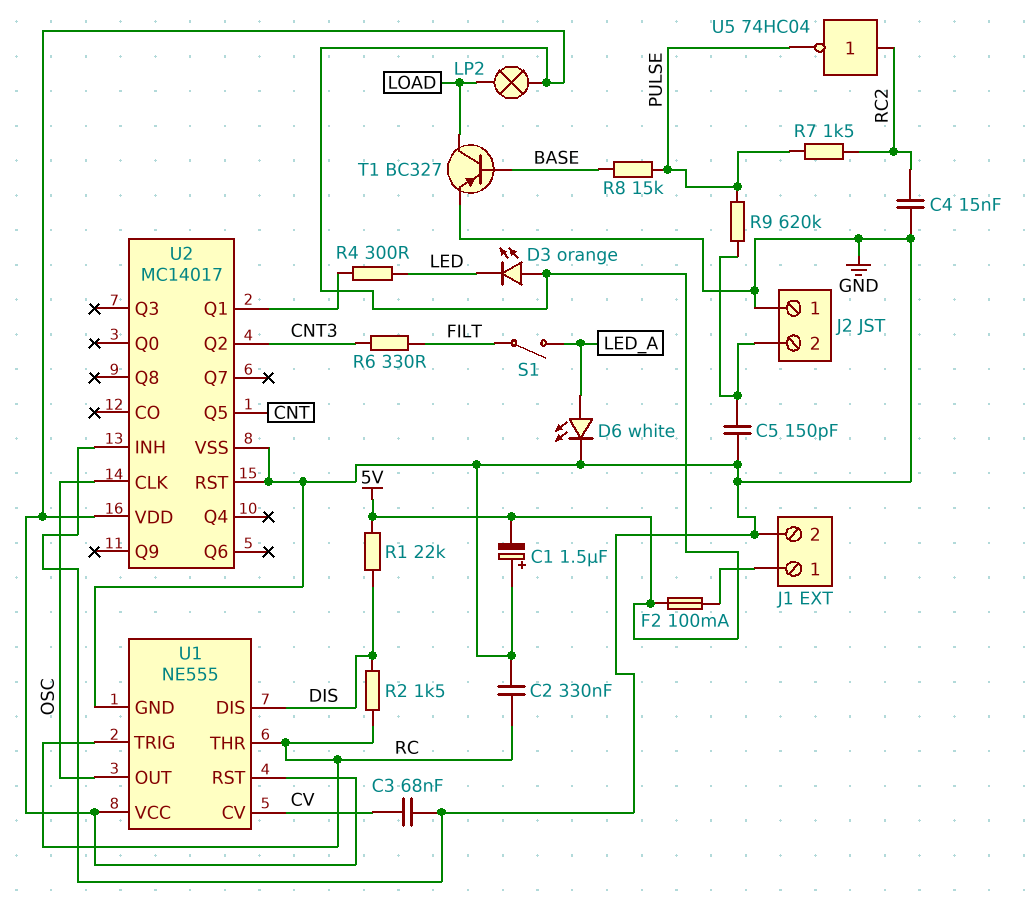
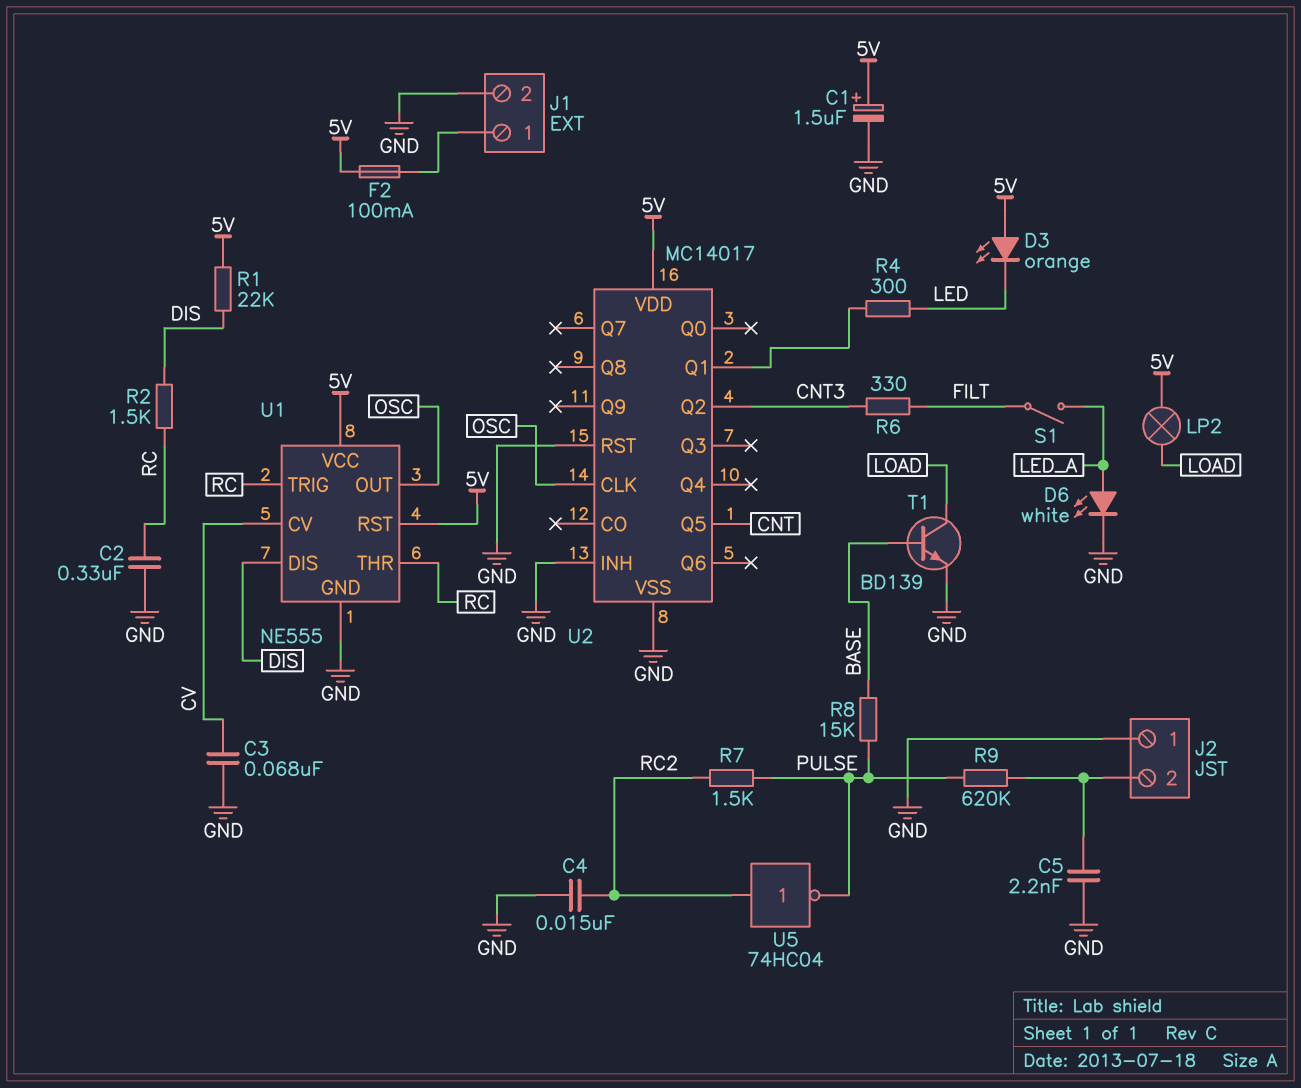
C1: 1.5uF (plus GND, minus 5V) -> 1.5uF (plus 5V, minus GND)
C5: 150pF (GND, J2/2) -> 2.2nF (GND, J2/2)
T1: PNP BC327 (B BASE, C LOAD, E GND) -> NPN BD139 (B BASE, C LOAD, E GND)

